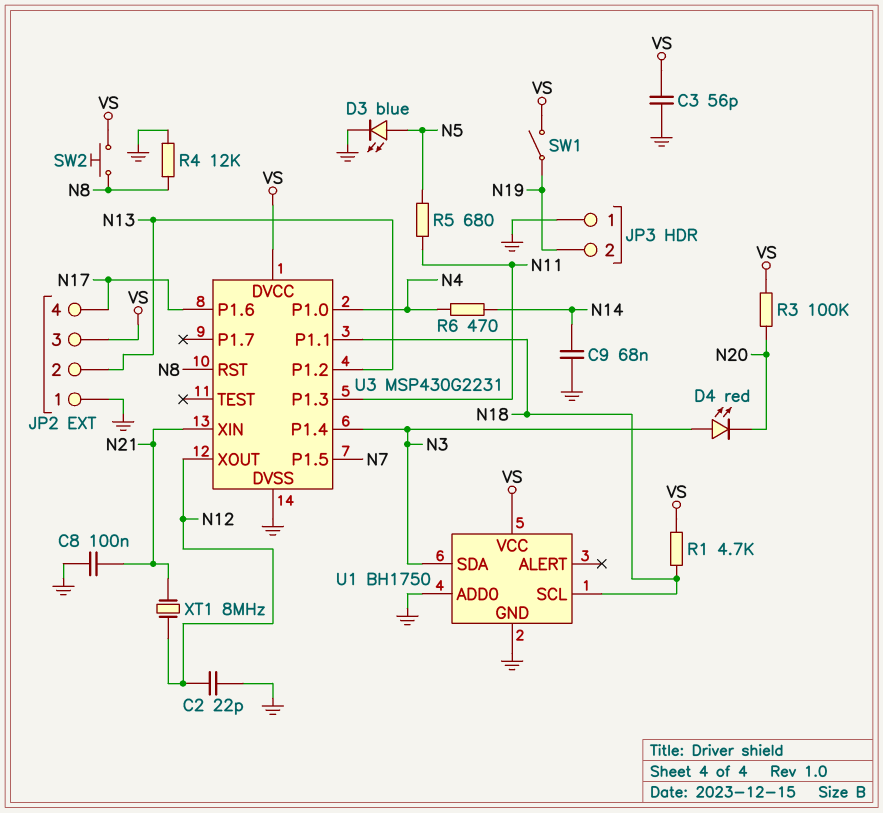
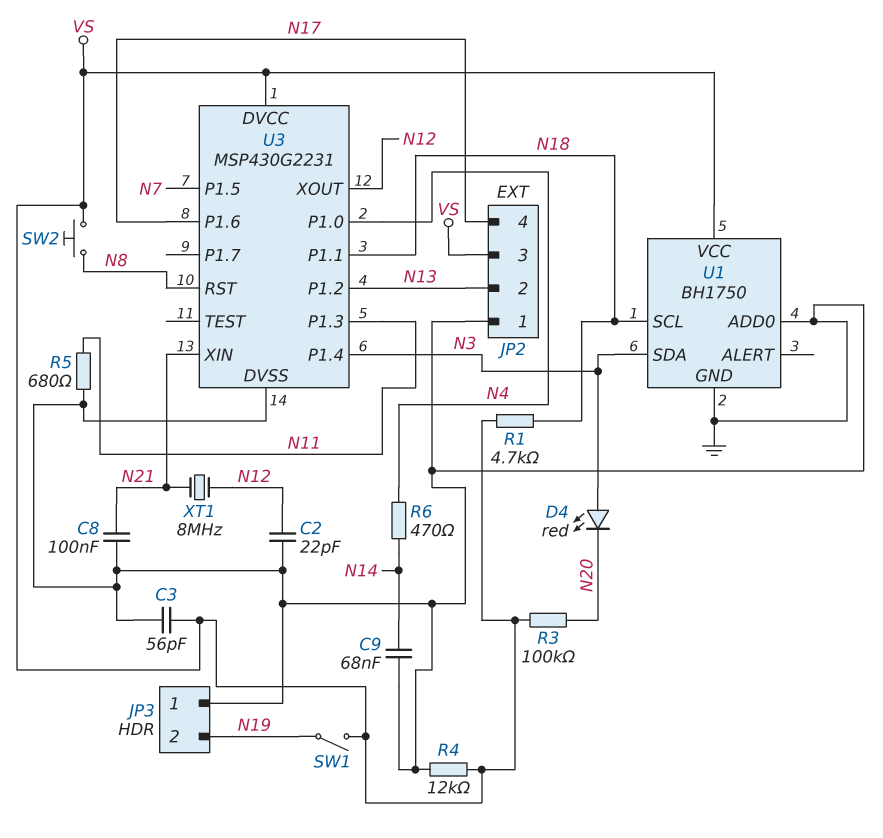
D3: LED blue (A N5, K GND) -> none
R4: 12k (GND, N8) -> 12k (GND, VS)
R5: 680 (N5, N11) -> 680 (GND, N11)

